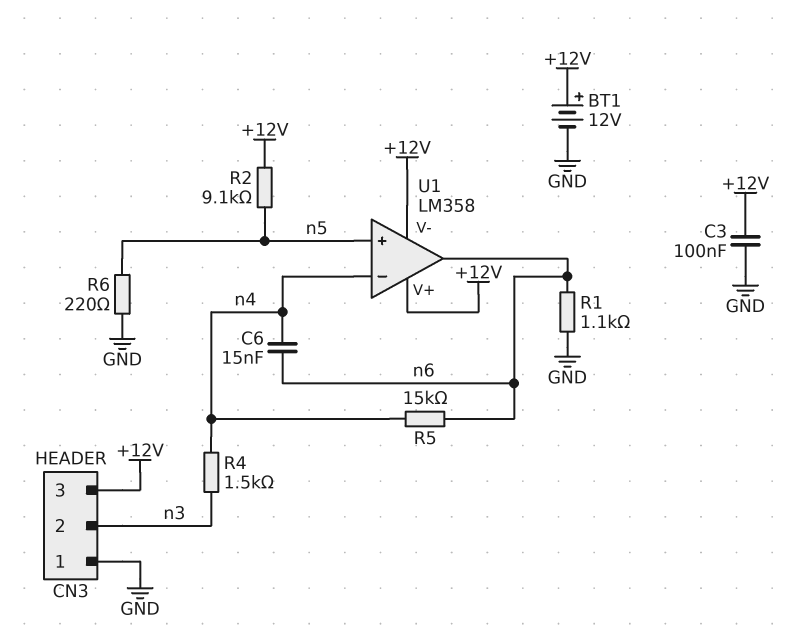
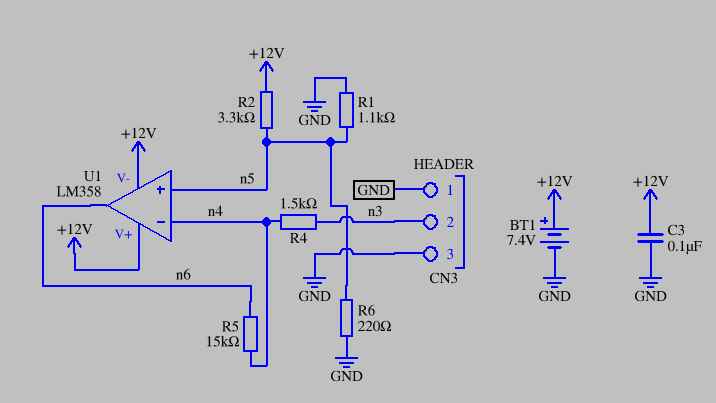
BT1: 12V (plus +12V, minus GND) -> 7.4V (plus +12V, minus GND)
C6: 15nF (n4, n6) -> none
CN3 pin 3: +12V -> GND
R1: 1.1k (GND, n6) -> 1.1k (GND, n5)
R2: 9.1k (+12V, n5) -> 3.3k (+12V, n5)

